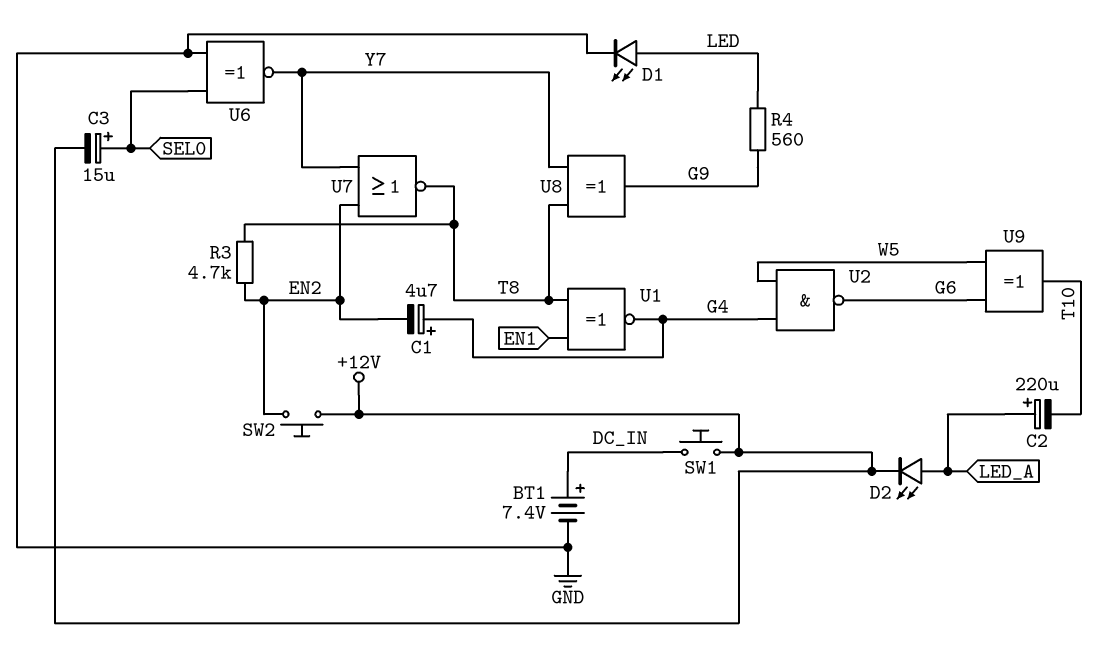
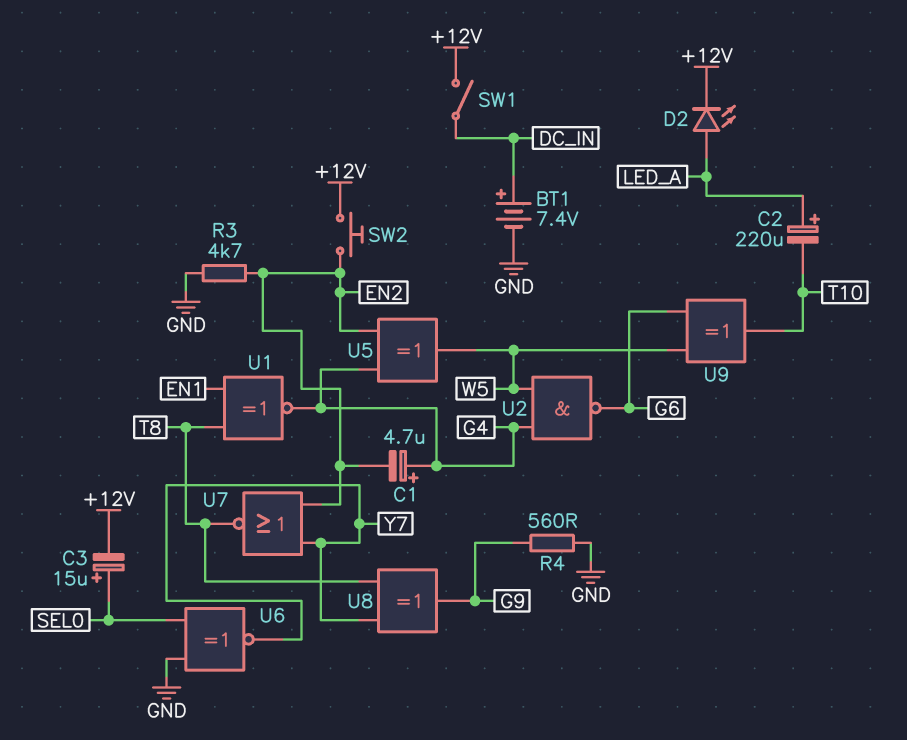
D1: LED (A LED, K GND) -> none
R3: 4.7k (EN2, T8) -> 4.7k (EN2, GND)
R4: 560 (G9, LED) -> 560 (G9, GND)
SW1: button (+12V, DC_IN) -> switch (+12V, DC_IN)
U5: none -> XOR (in EN2, in G4, out W5)

